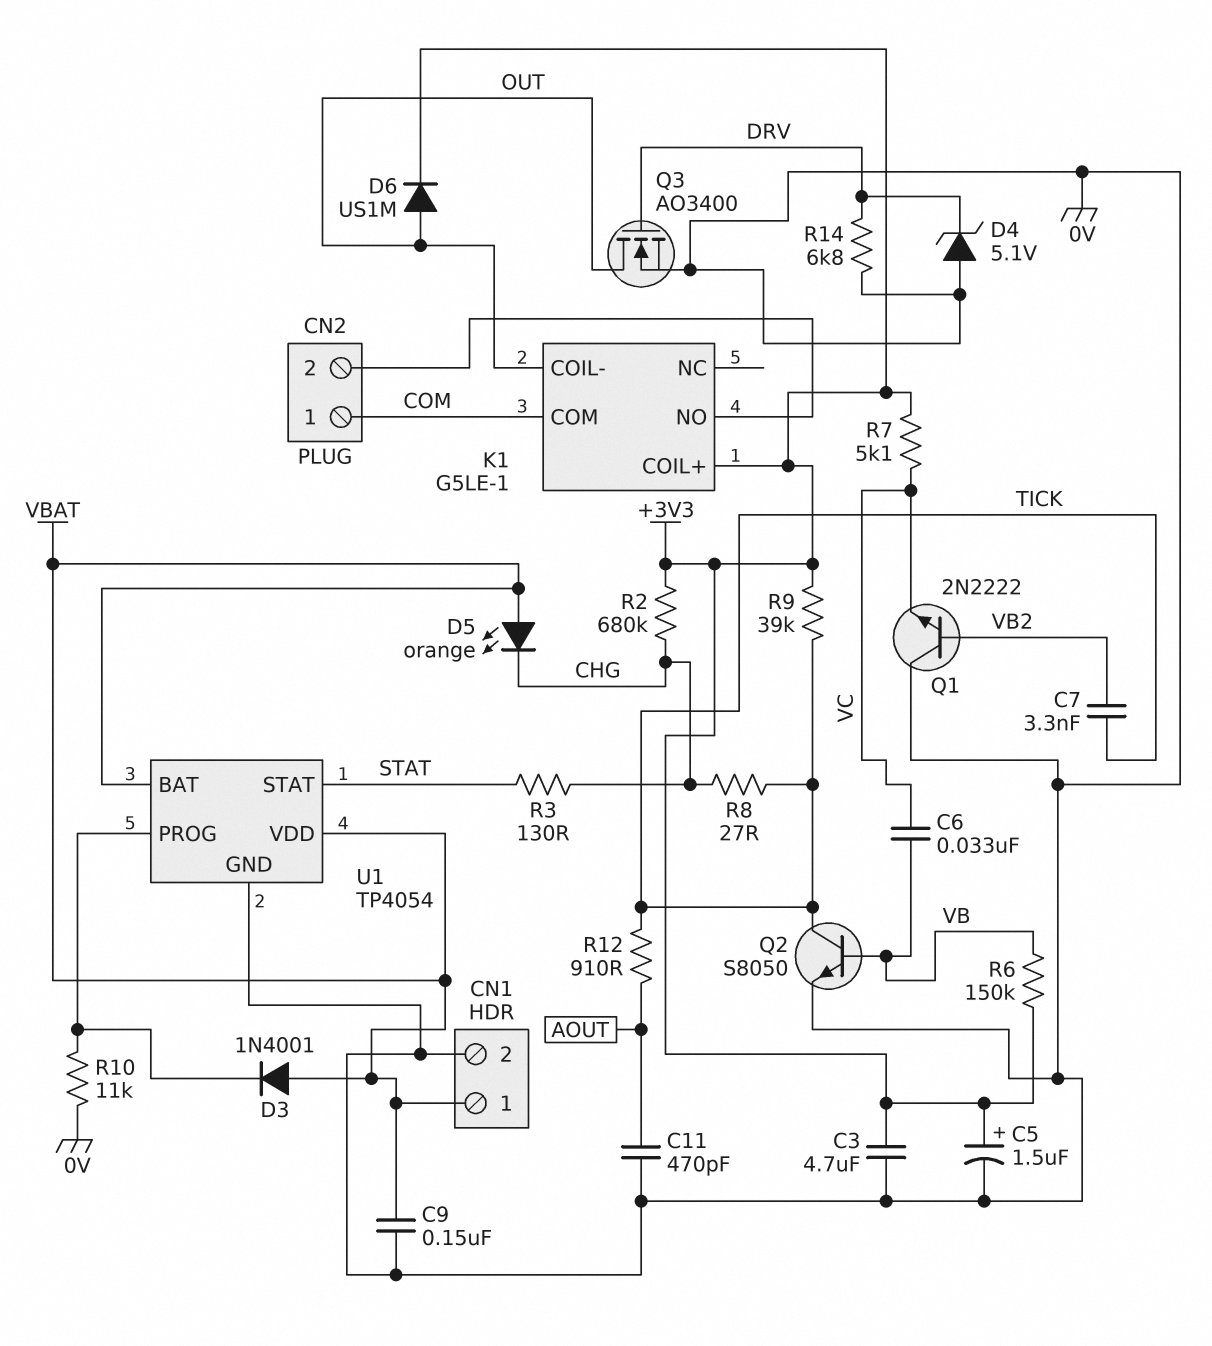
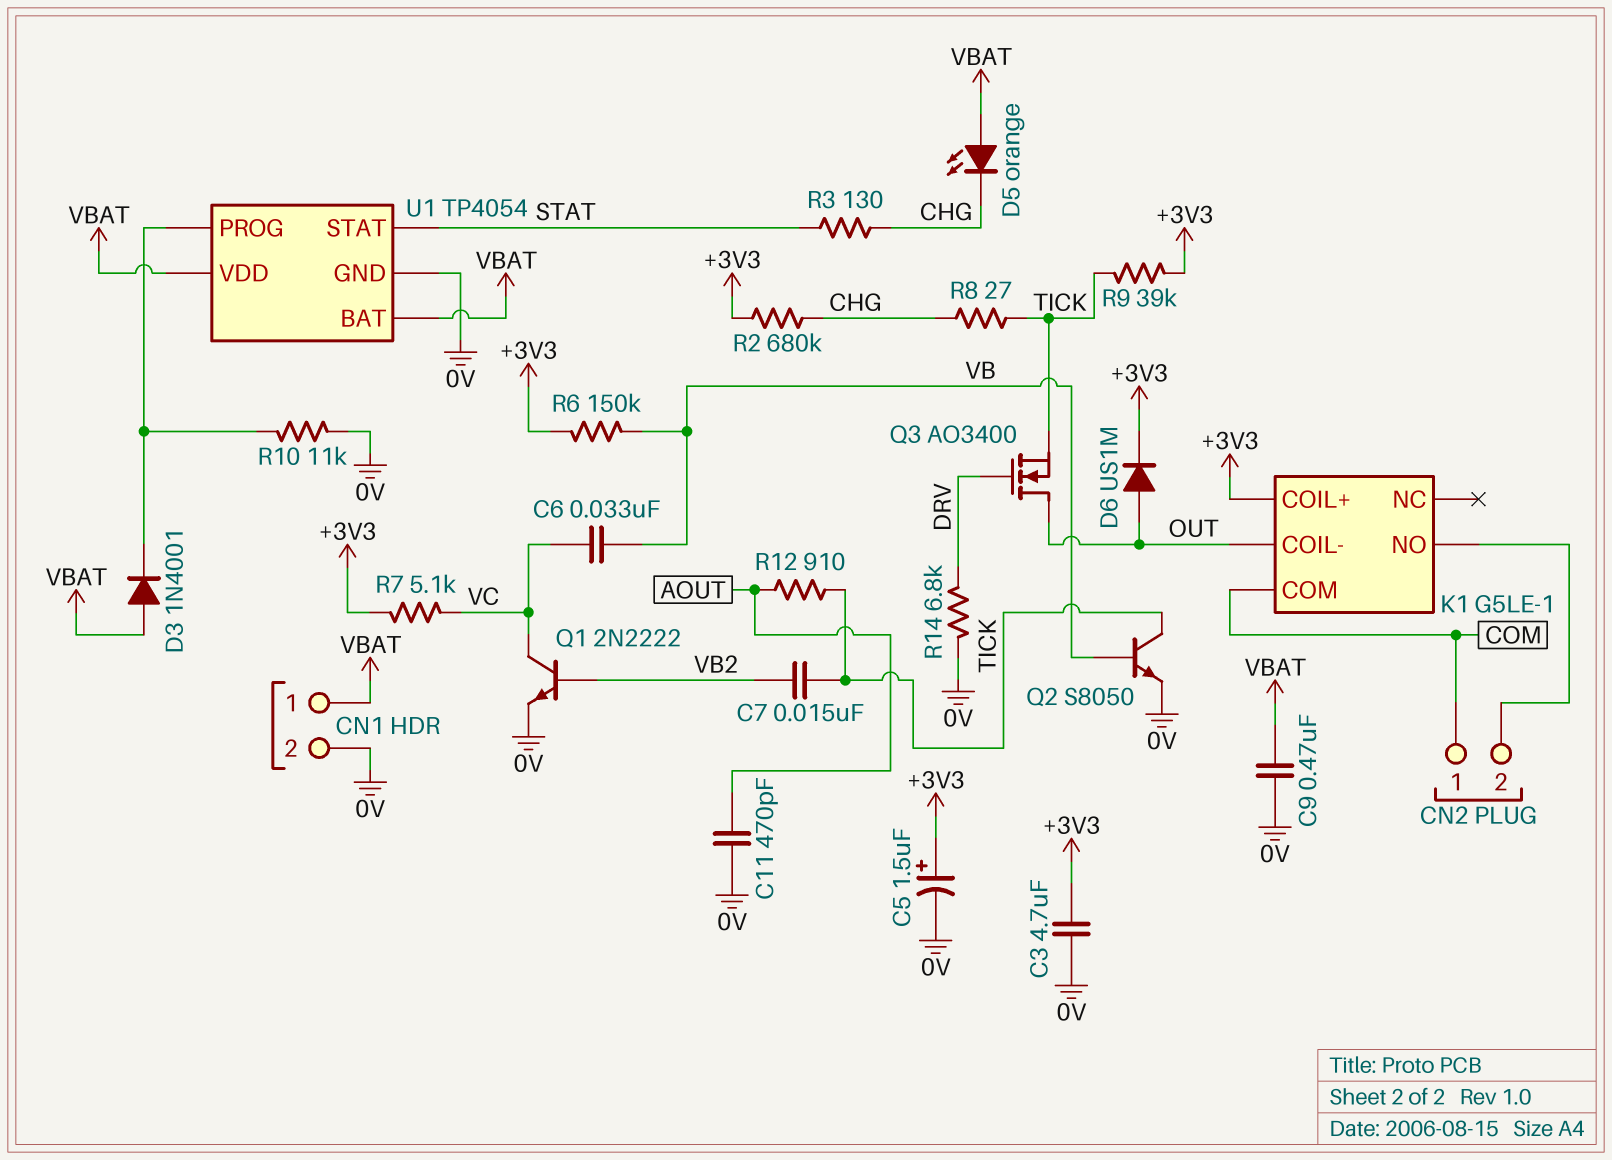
C7: 3.3nF (TICK, VB2) -> 15nF (TICK, VB2)
C9: 150nF (0V, VBAT) -> 470nF (0V, VBAT)
D4: zener 5.1V (A 0V, K DRV) -> none
Q1: NPN 2N2222 (B VB2, C 0V, E VC) -> NPN 2N2222 (B VB2, C VC, E 0V)
Q3: NMOS AO3400 (G DRV, D OUT, S 0V) -> NMOS AO3400 (G DRV, D OUT, S TICK)

